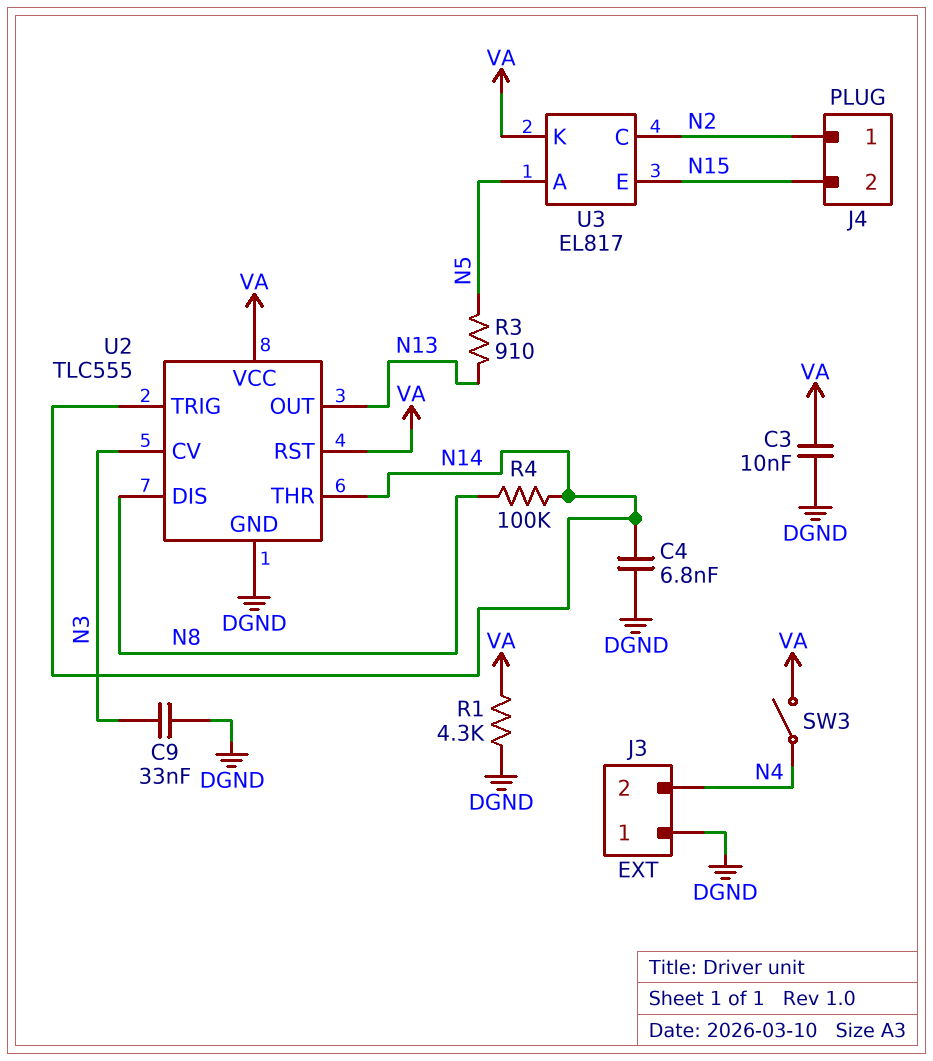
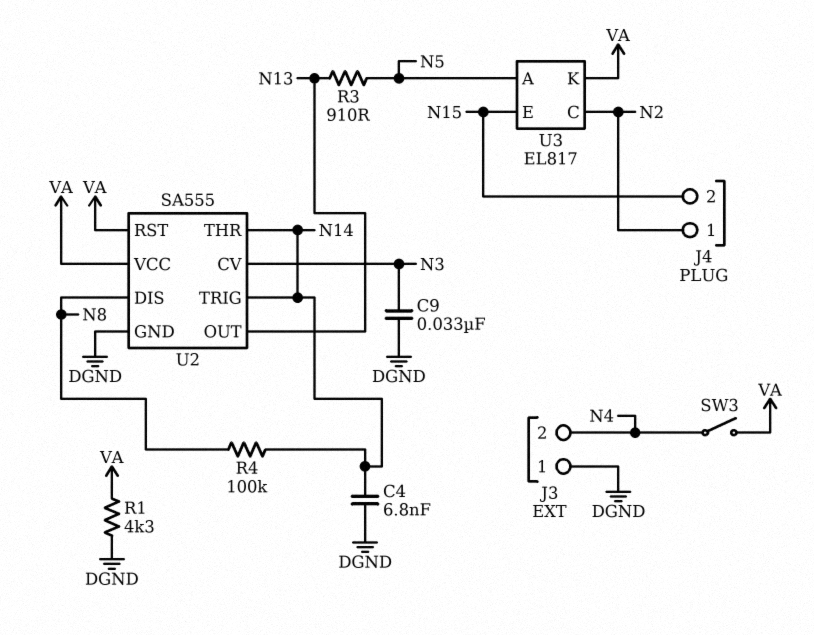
C3: 10nF (DGND, VA) -> none
U2: TLC555 -> SA555

